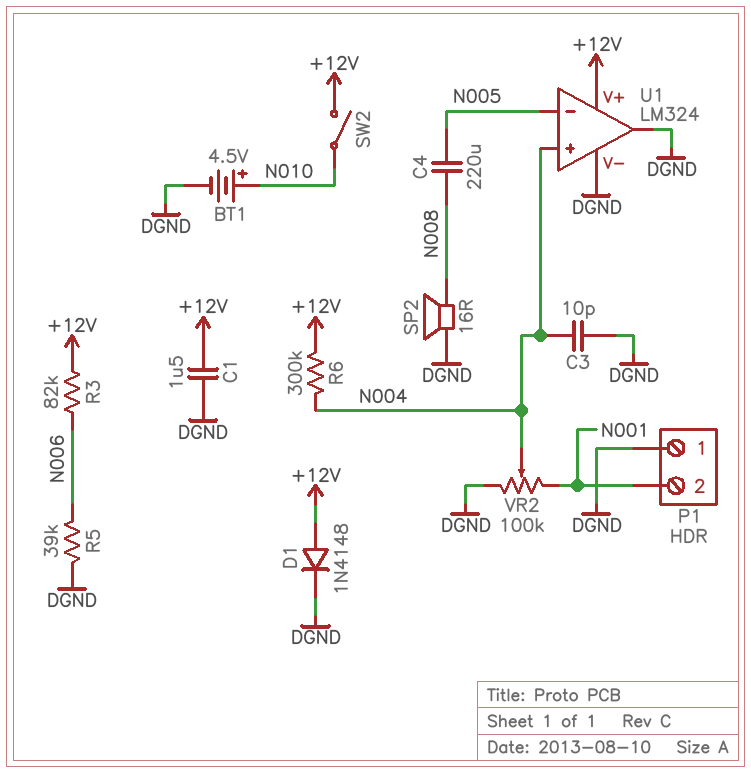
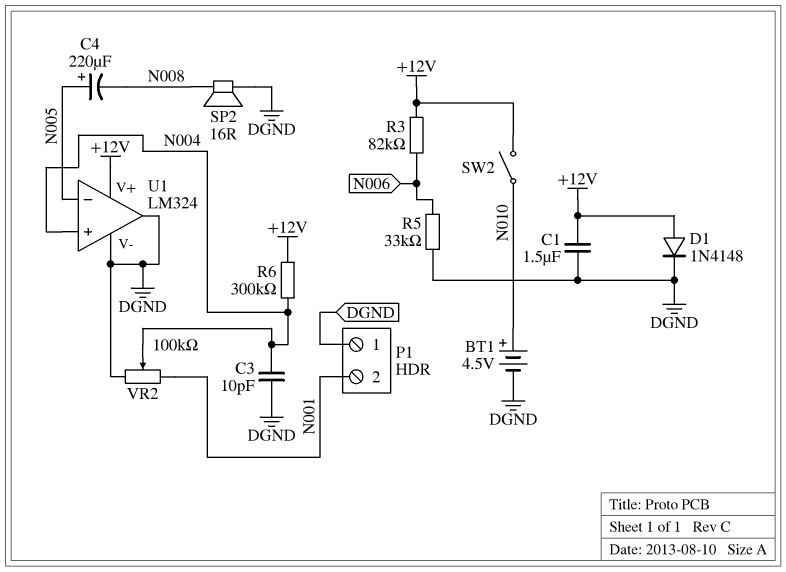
C4: 220uF (N005, N008) -> 220uF (plus N005, minus N008)
R5: 39k (DGND, N006) -> 33k (DGND, N006)

